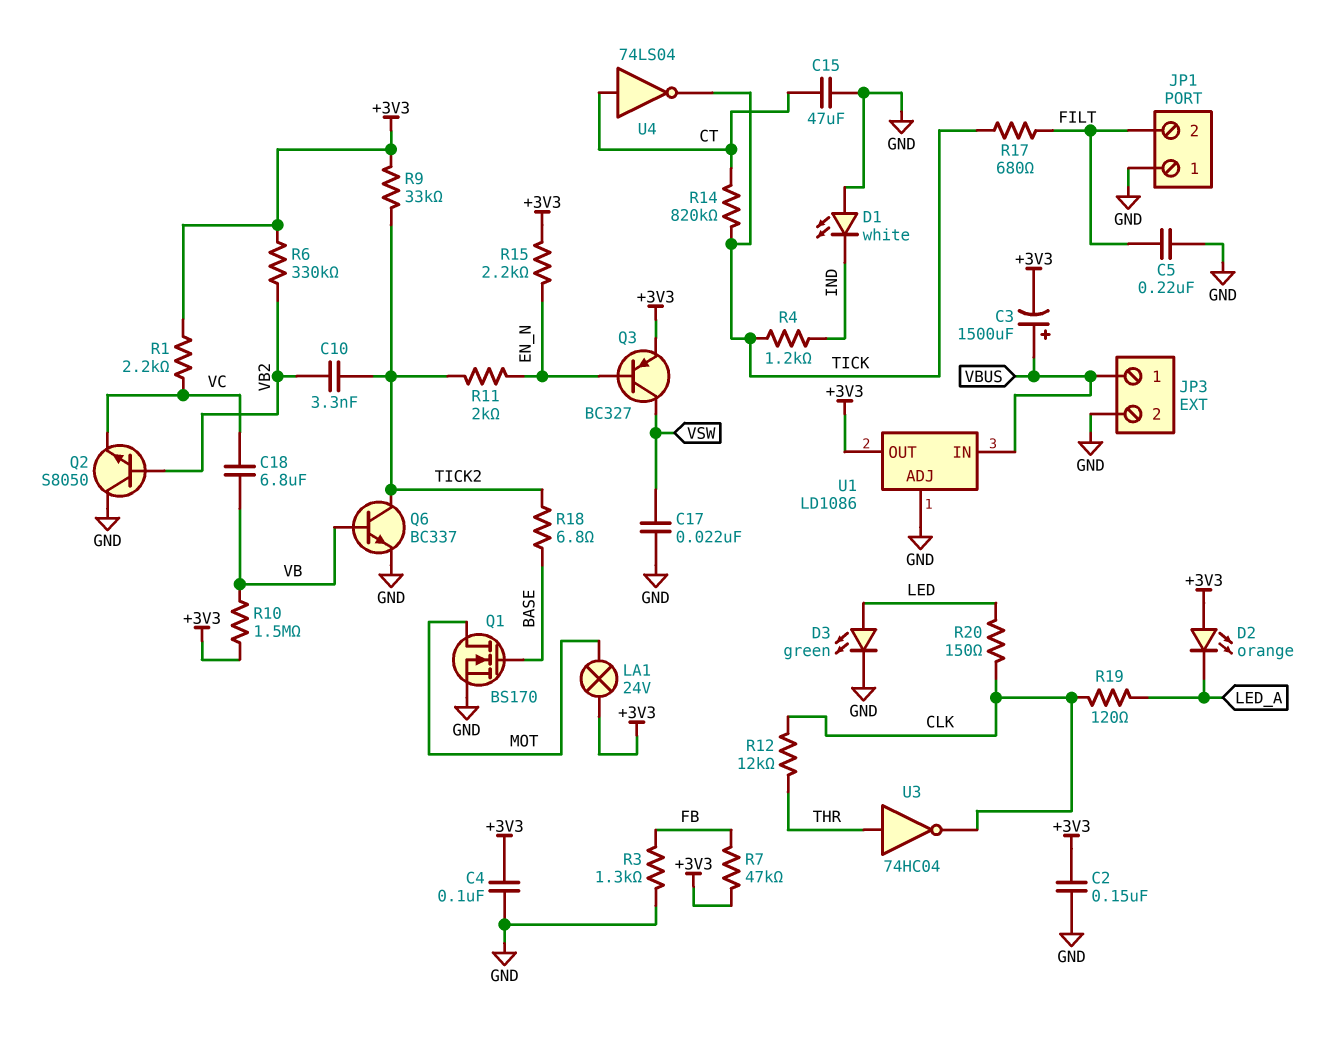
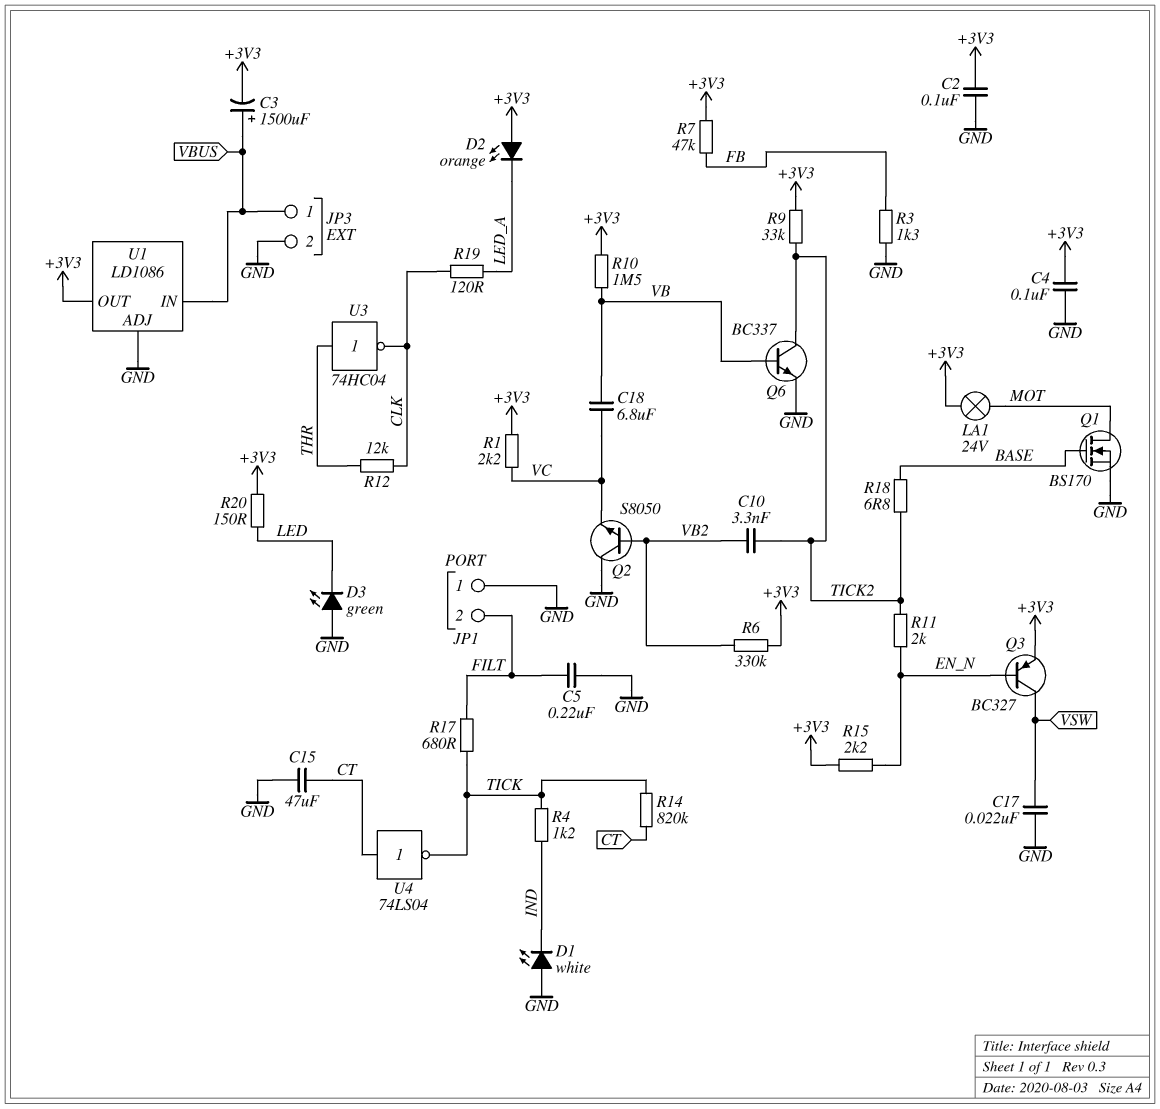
C2: 150nF (+3V3, GND) -> 100nF (+3V3, GND)
D3: LED green (A LED, K GND) -> LED green (A GND, K LED)
R20: 150 (CLK, LED) -> 150 (+3V3, LED)

